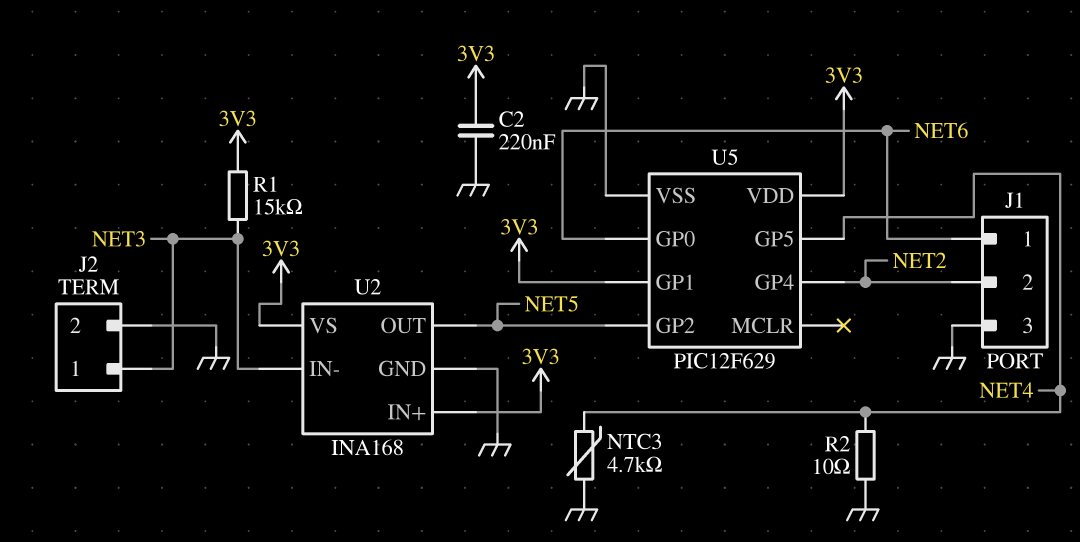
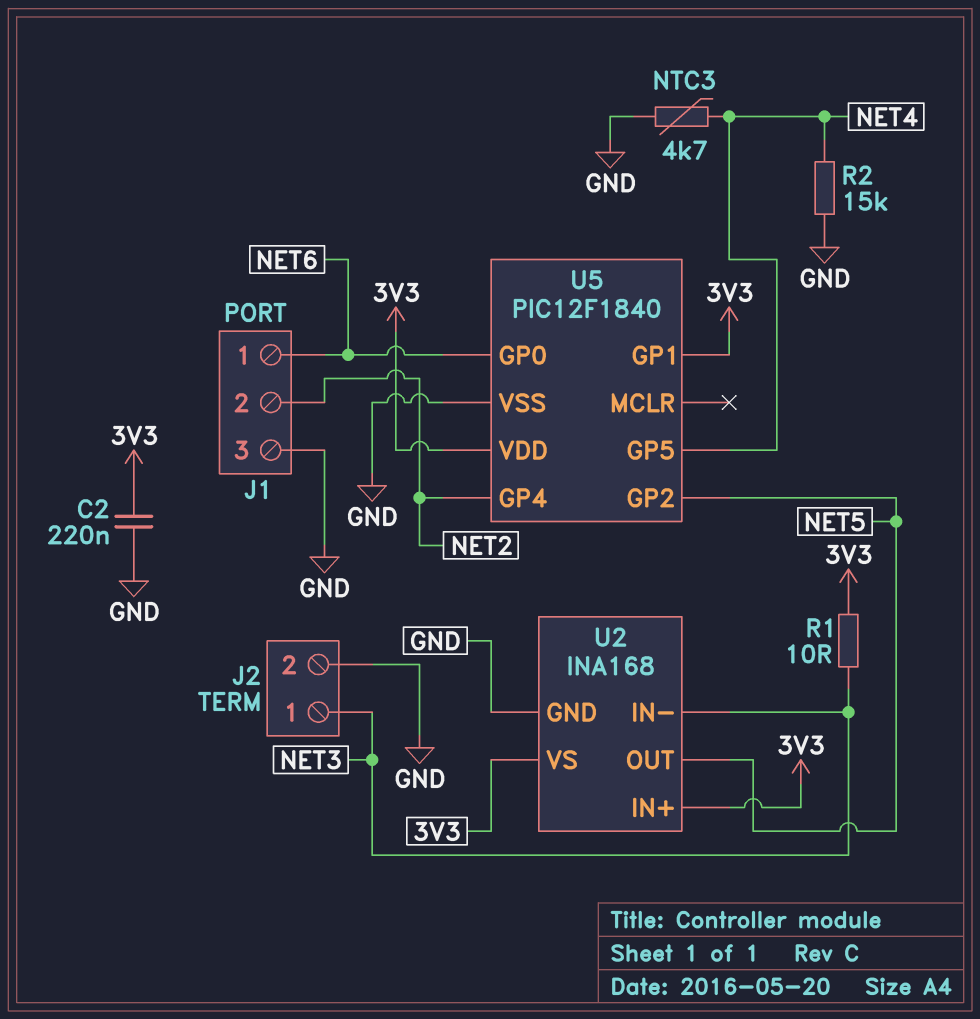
R1: 15k (3V3, NET3) -> 10 (3V3, NET3)
R2: 10 (GND, NET4) -> 15k (GND, NET4)
U5: PIC12F629 -> PIC12F1840

